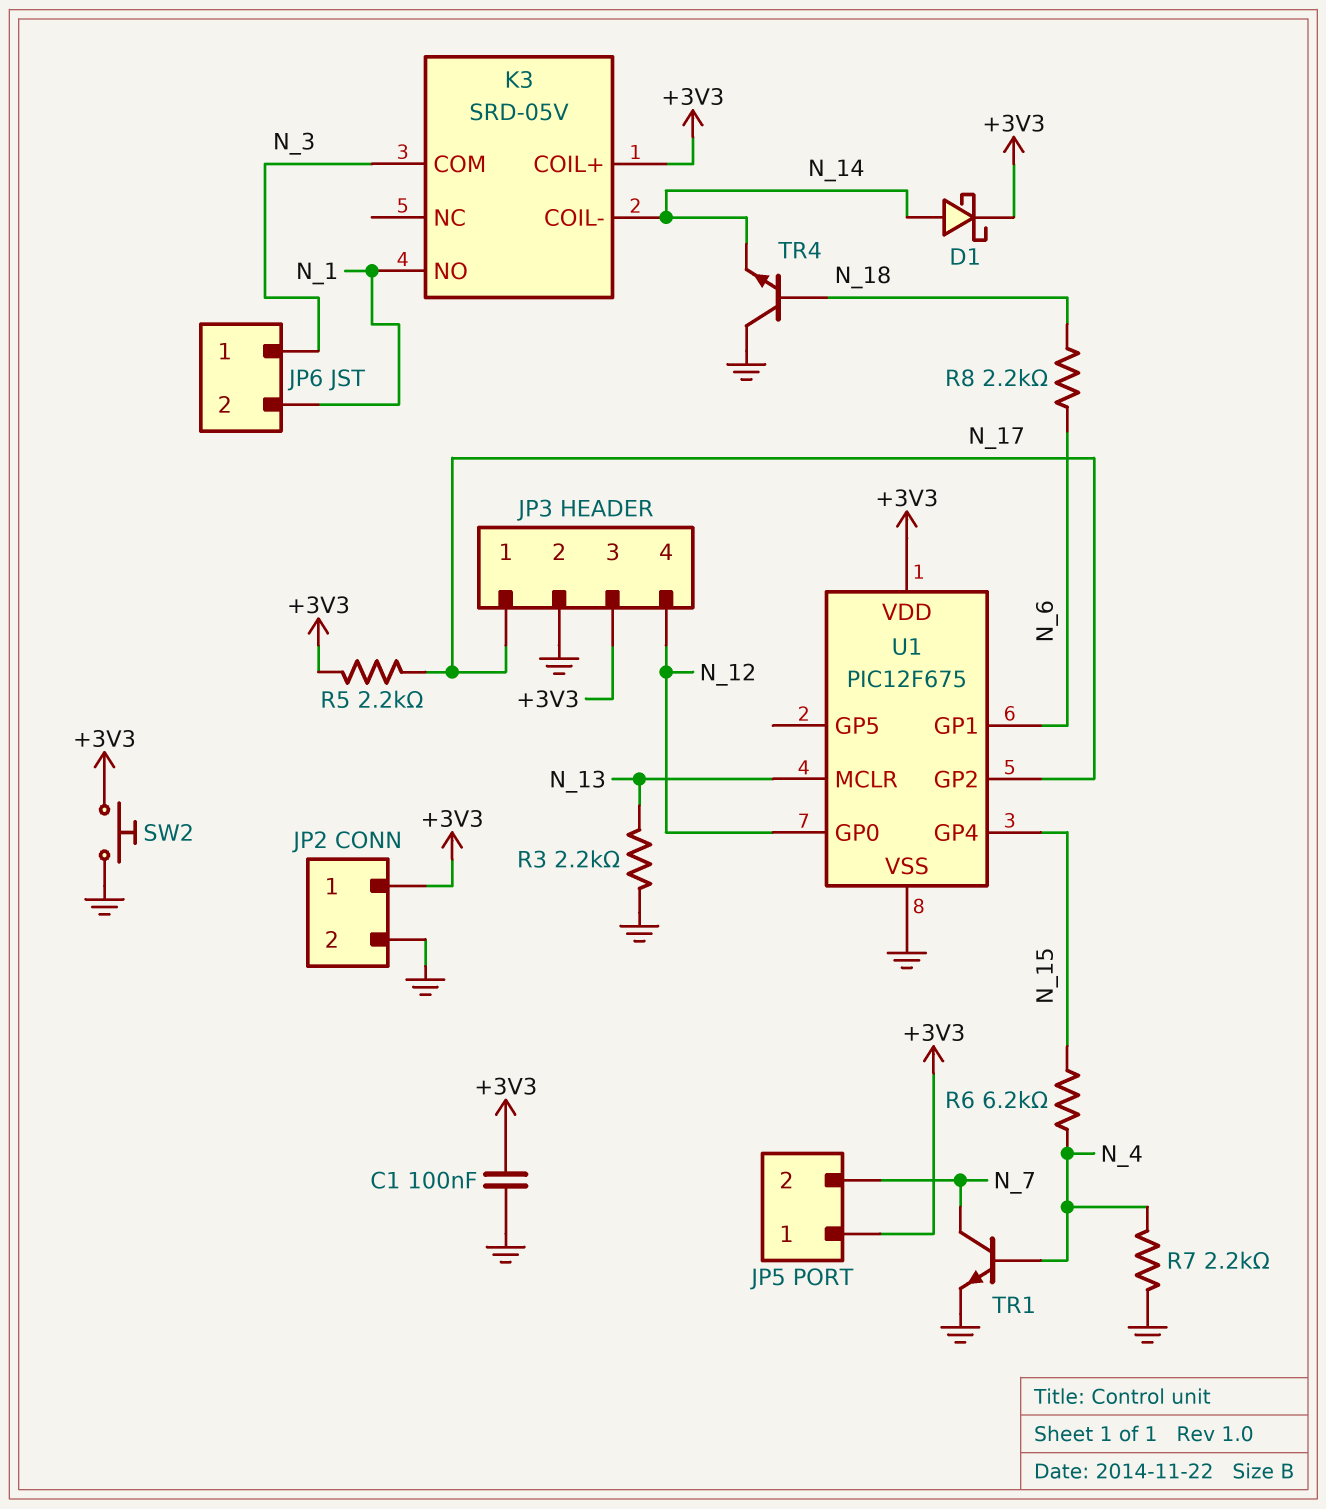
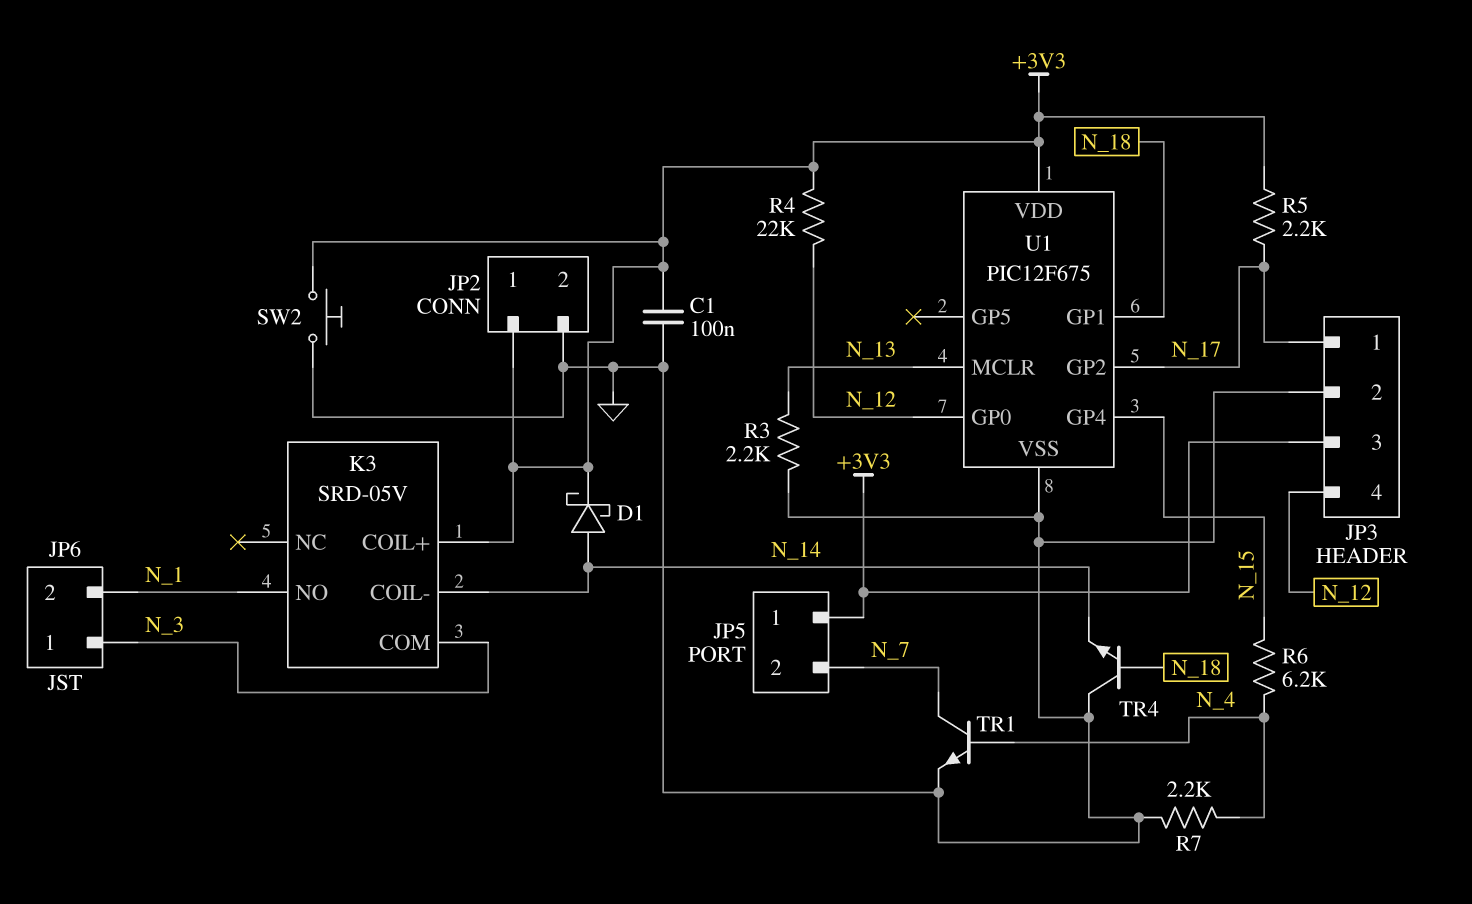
R4: none -> 22k (+3V3, N_12)
R8: 2.2k (N_6, N_18) -> none
U1 pin GP1: N_6 -> N_18

